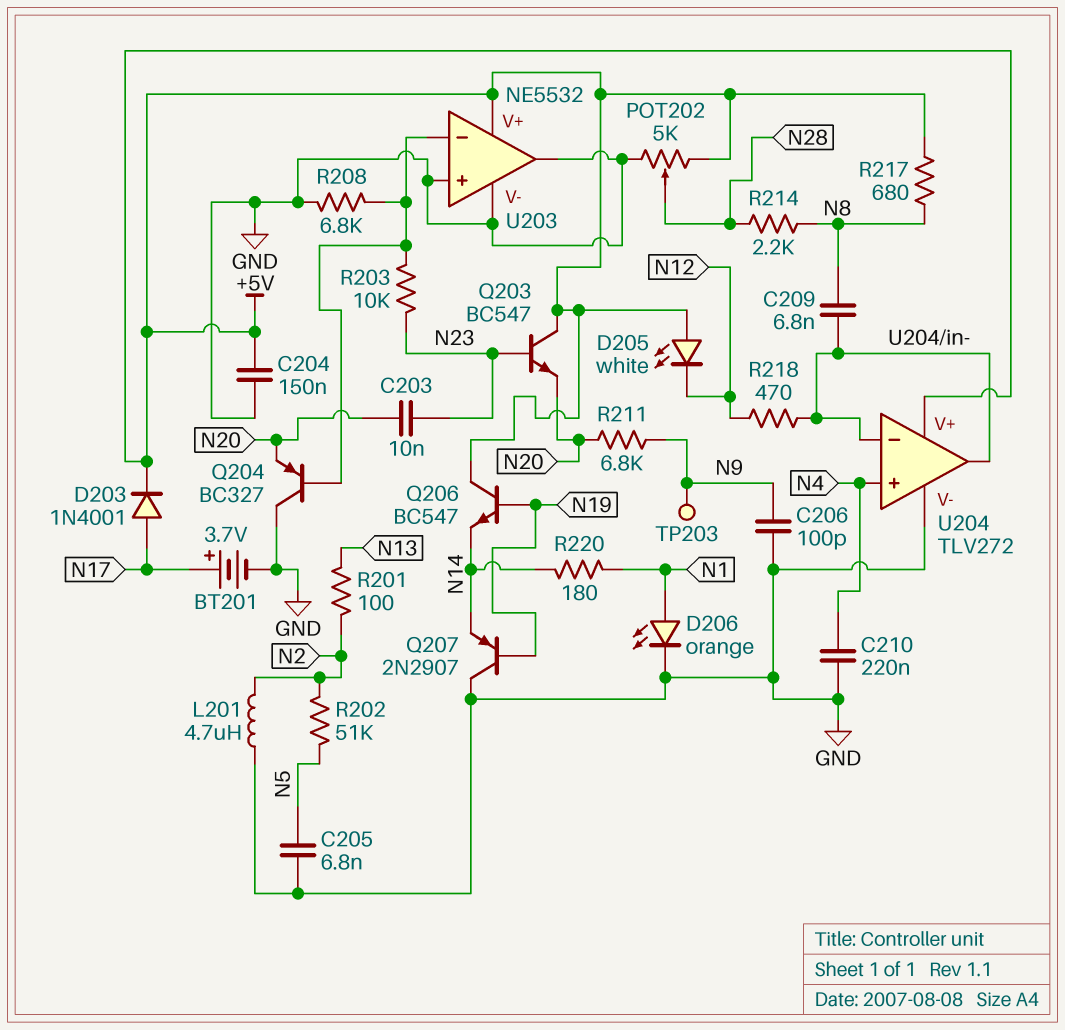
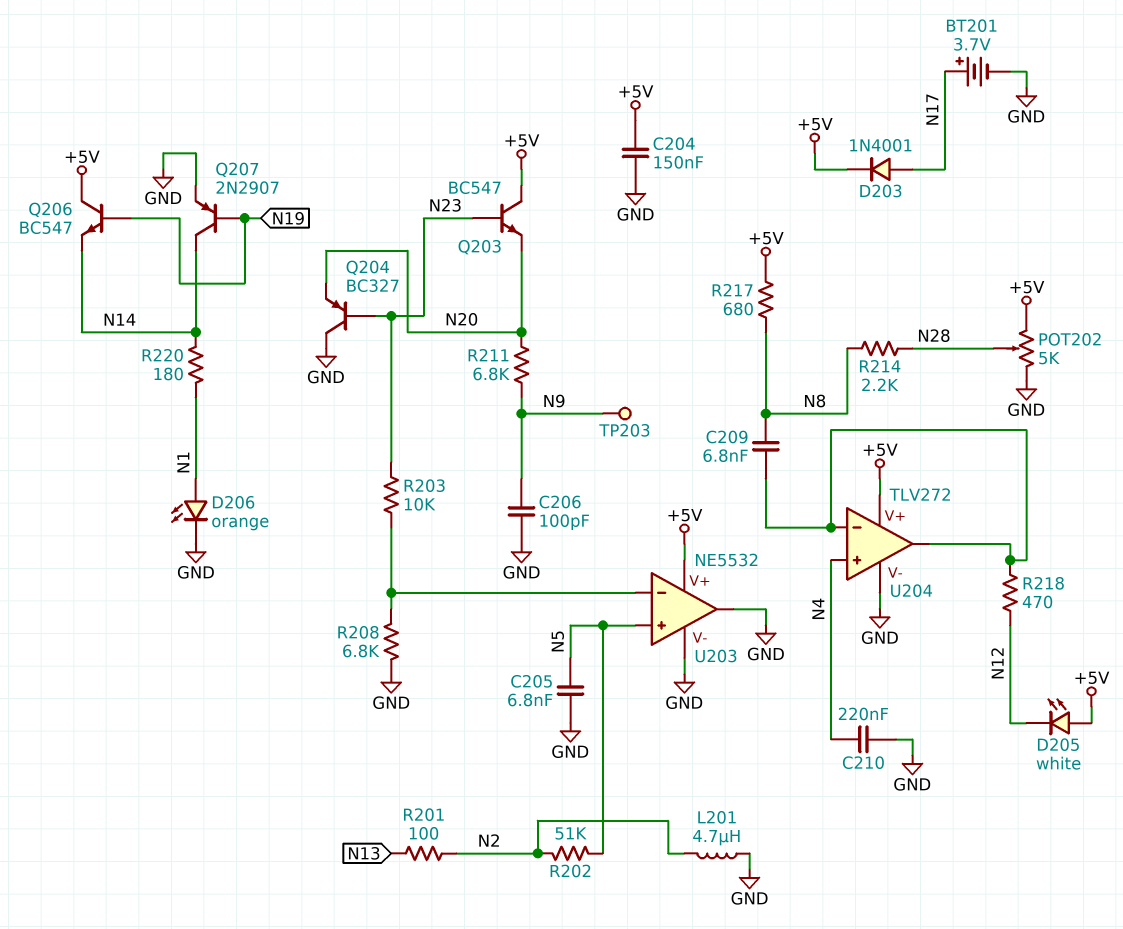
C203: 10nF (N20, N23) -> none
Q204: PNP BC327 (B U203/in-, C GND, E N20) -> PNP BC327 (B N23, C GND, E N20)
Q207: PNP 2N2907 (B N19, C GND, E N14) -> PNP 2N2907 (B N19, C N14, E GND)
U203 pin in+: GND -> N5

